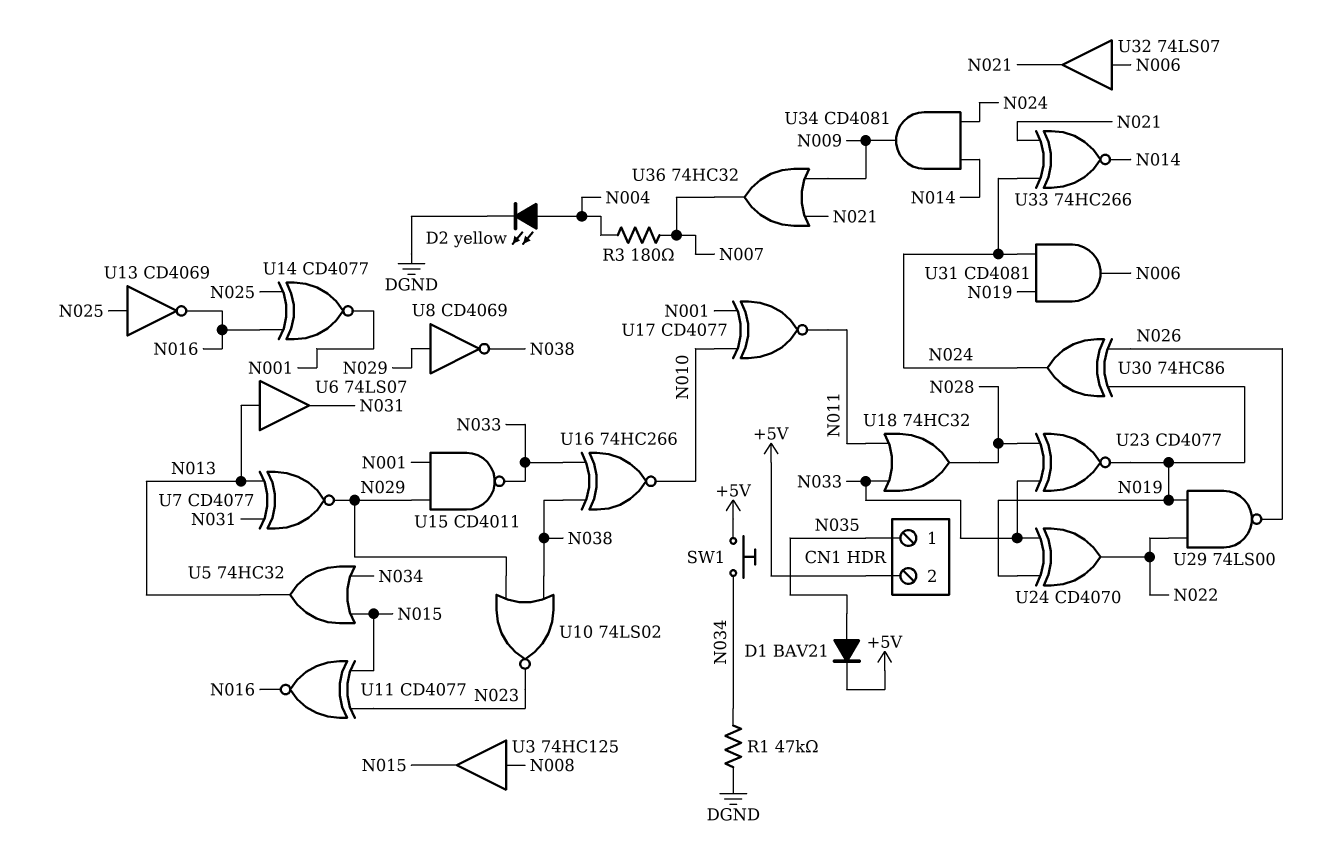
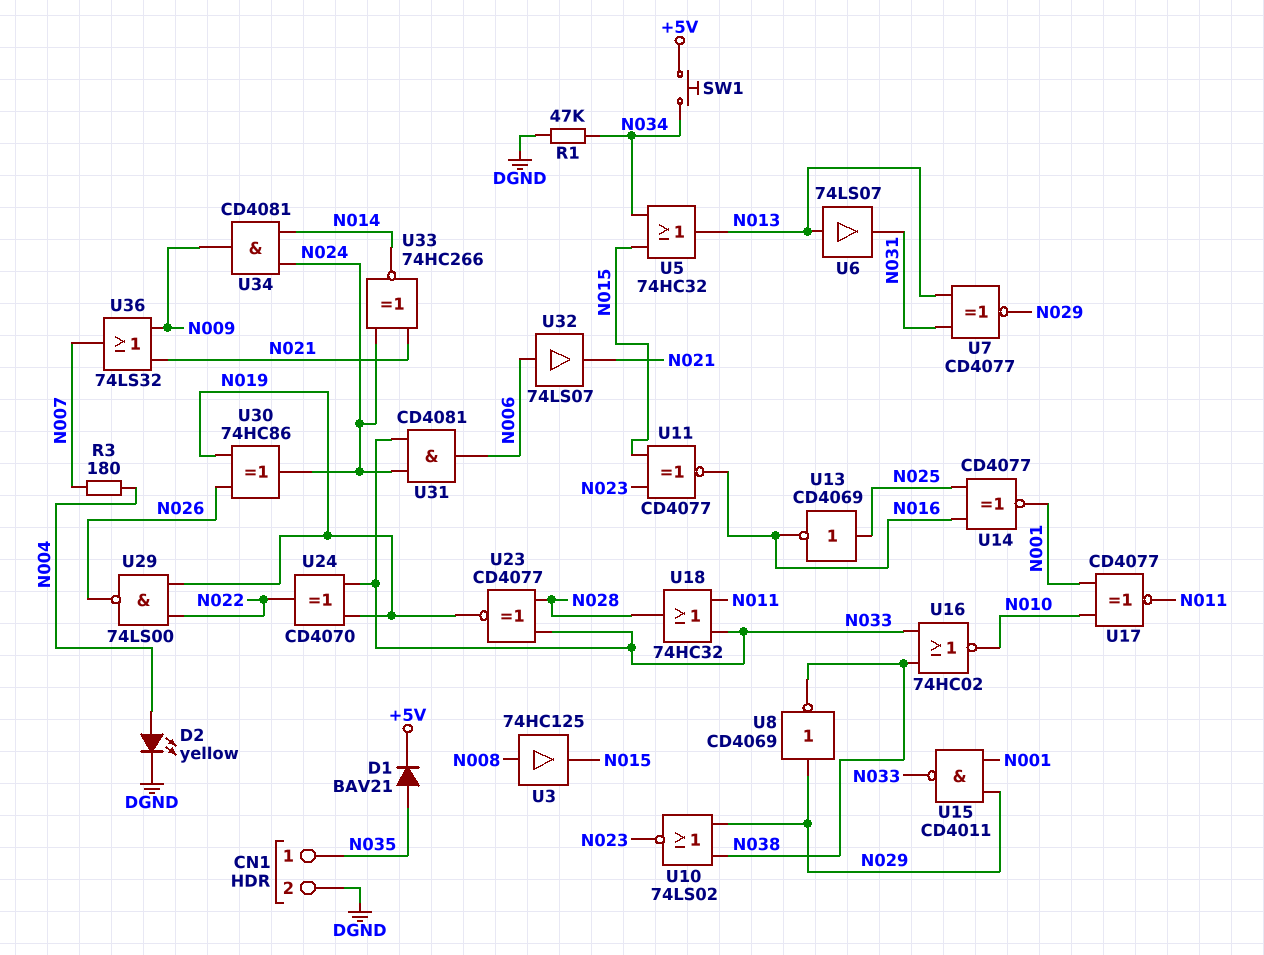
CN1 pin 2: +5V -> DGND
U16: XNOR 74HC266 (in N033, in N038, out N010) -> NOR 74HC02 (in N033, in N038, out N010)
U31: AND CD4081 (in N019, in N024, out N006) -> AND CD4081 (in N024, in N033, out N006)
U36: OR 74HC32 (in N009, in N021, out N007) -> OR 74LS32 (in N009, in N021, out N007)

